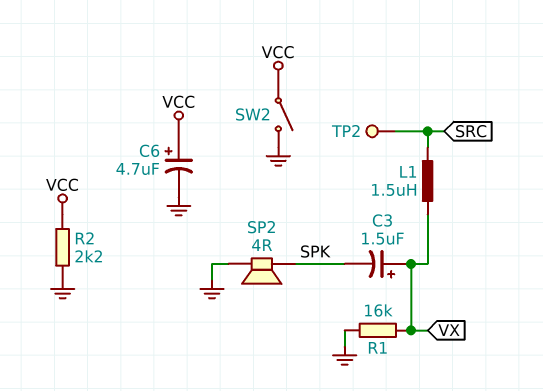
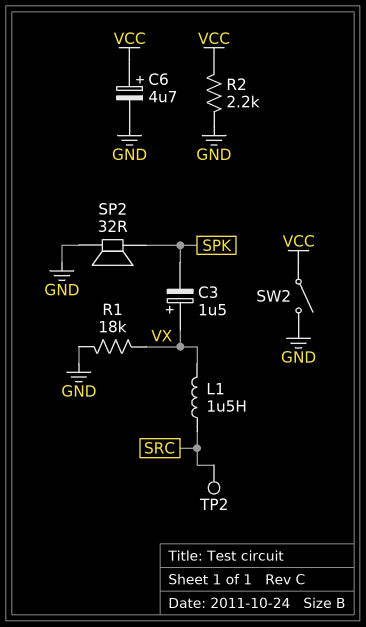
R1: 16k (GND, VX) -> 18k (GND, VX)
SP2: speaker 4R (GND, SPK) -> speaker 32R (GND, SPK)

